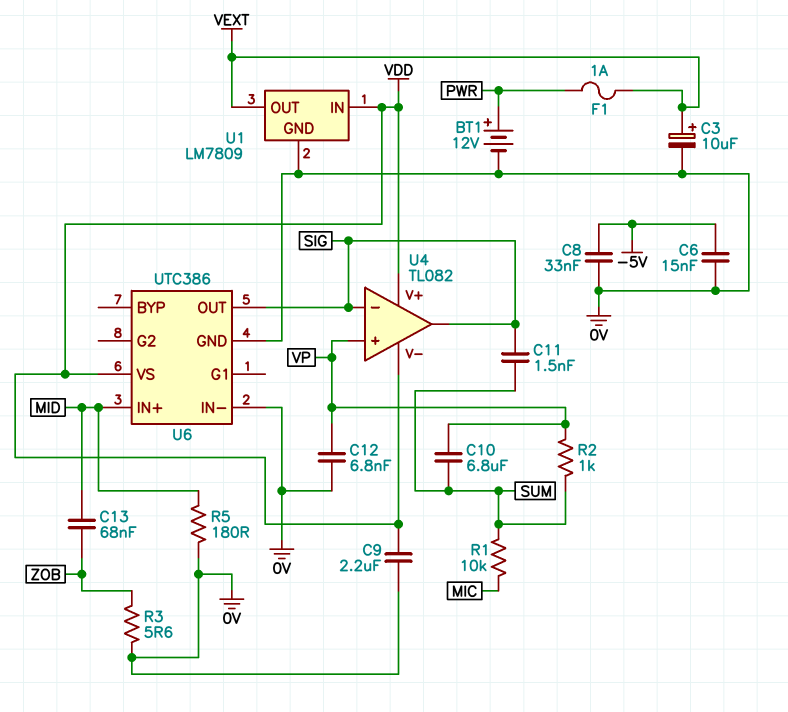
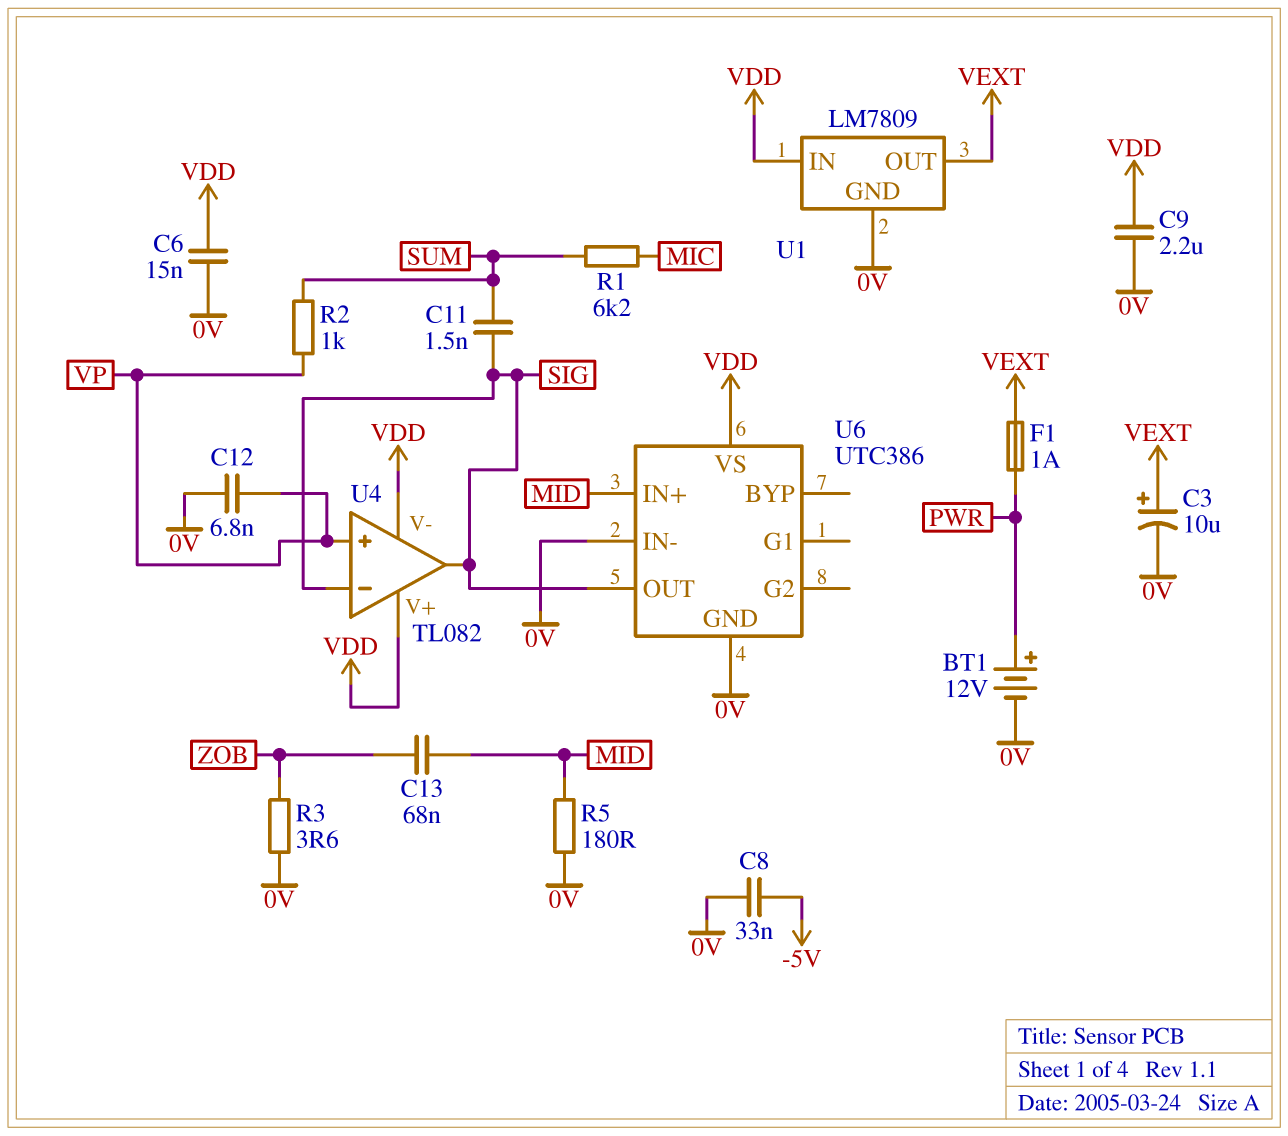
C6: 15nF (-5V, 0V) -> 15nF (0V, VDD)
C10: 6.8uF (SUM, VP) -> none
R1: 10k (MIC, SUM) -> 6.2k (MIC, SUM)
R3: 5.6 (0V, ZOB) -> 3.6 (0V, ZOB)

